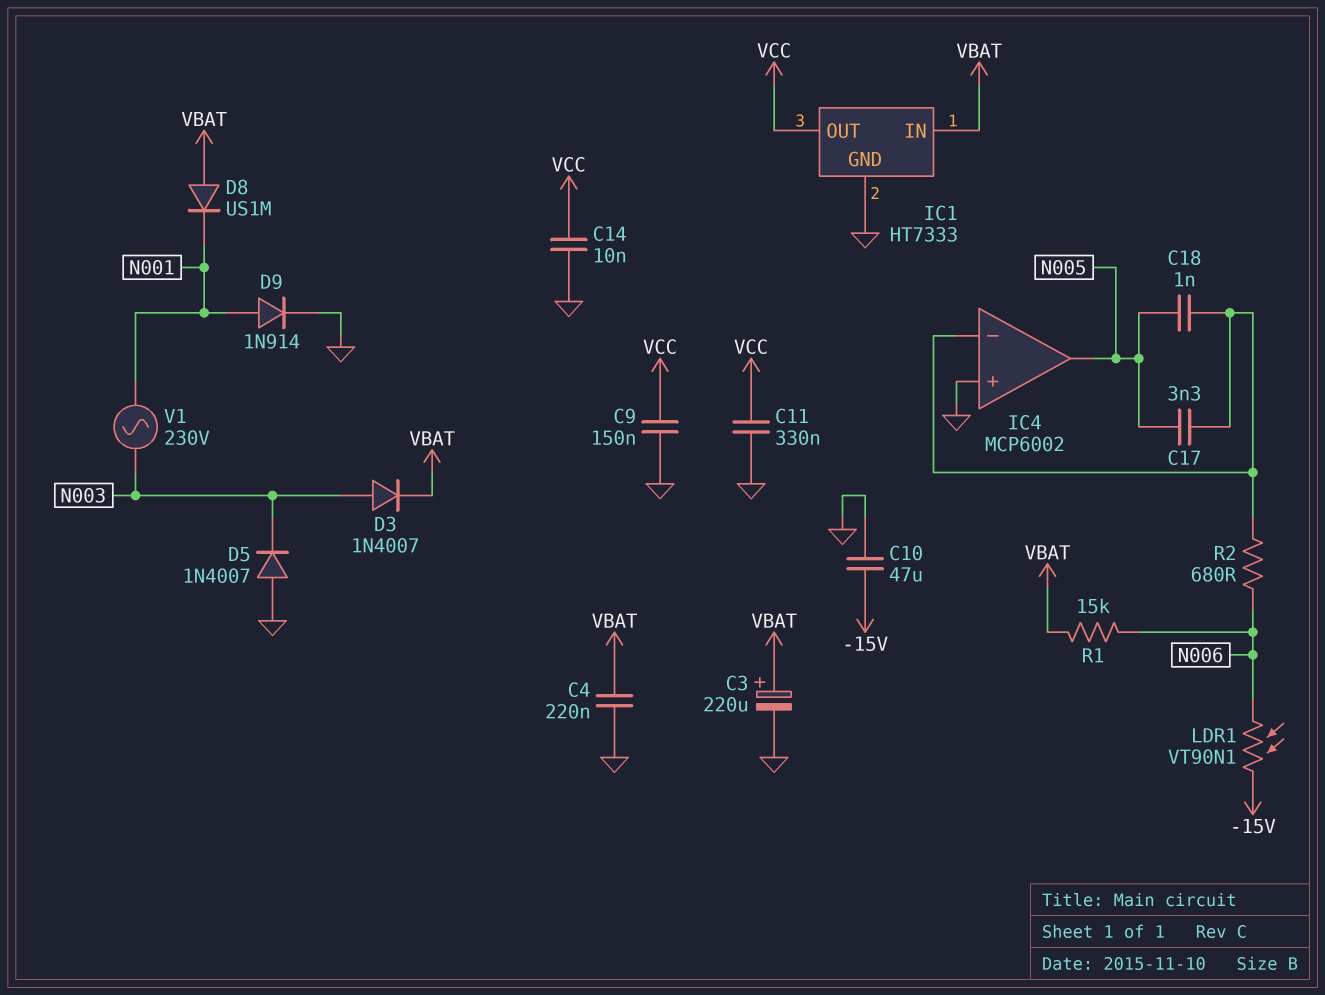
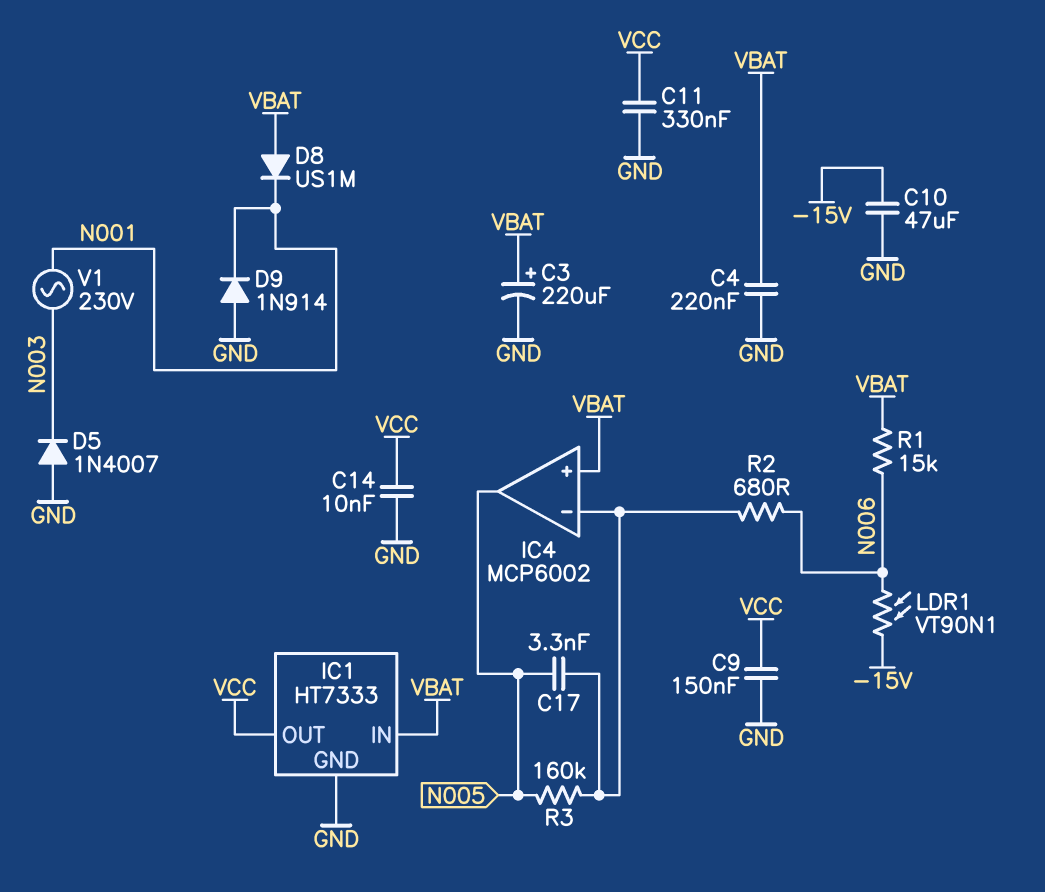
C18: 1nF (IC4/in-, N005) -> none
D3: diode 1N4007 (A N003, K VBAT) -> none
D9: diode 1N914 (A N001, K GND) -> diode 1N914 (A GND, K N001)
IC4 pin in+: GND -> VBAT
R3: none -> 160k (IC4/in-, N005)

